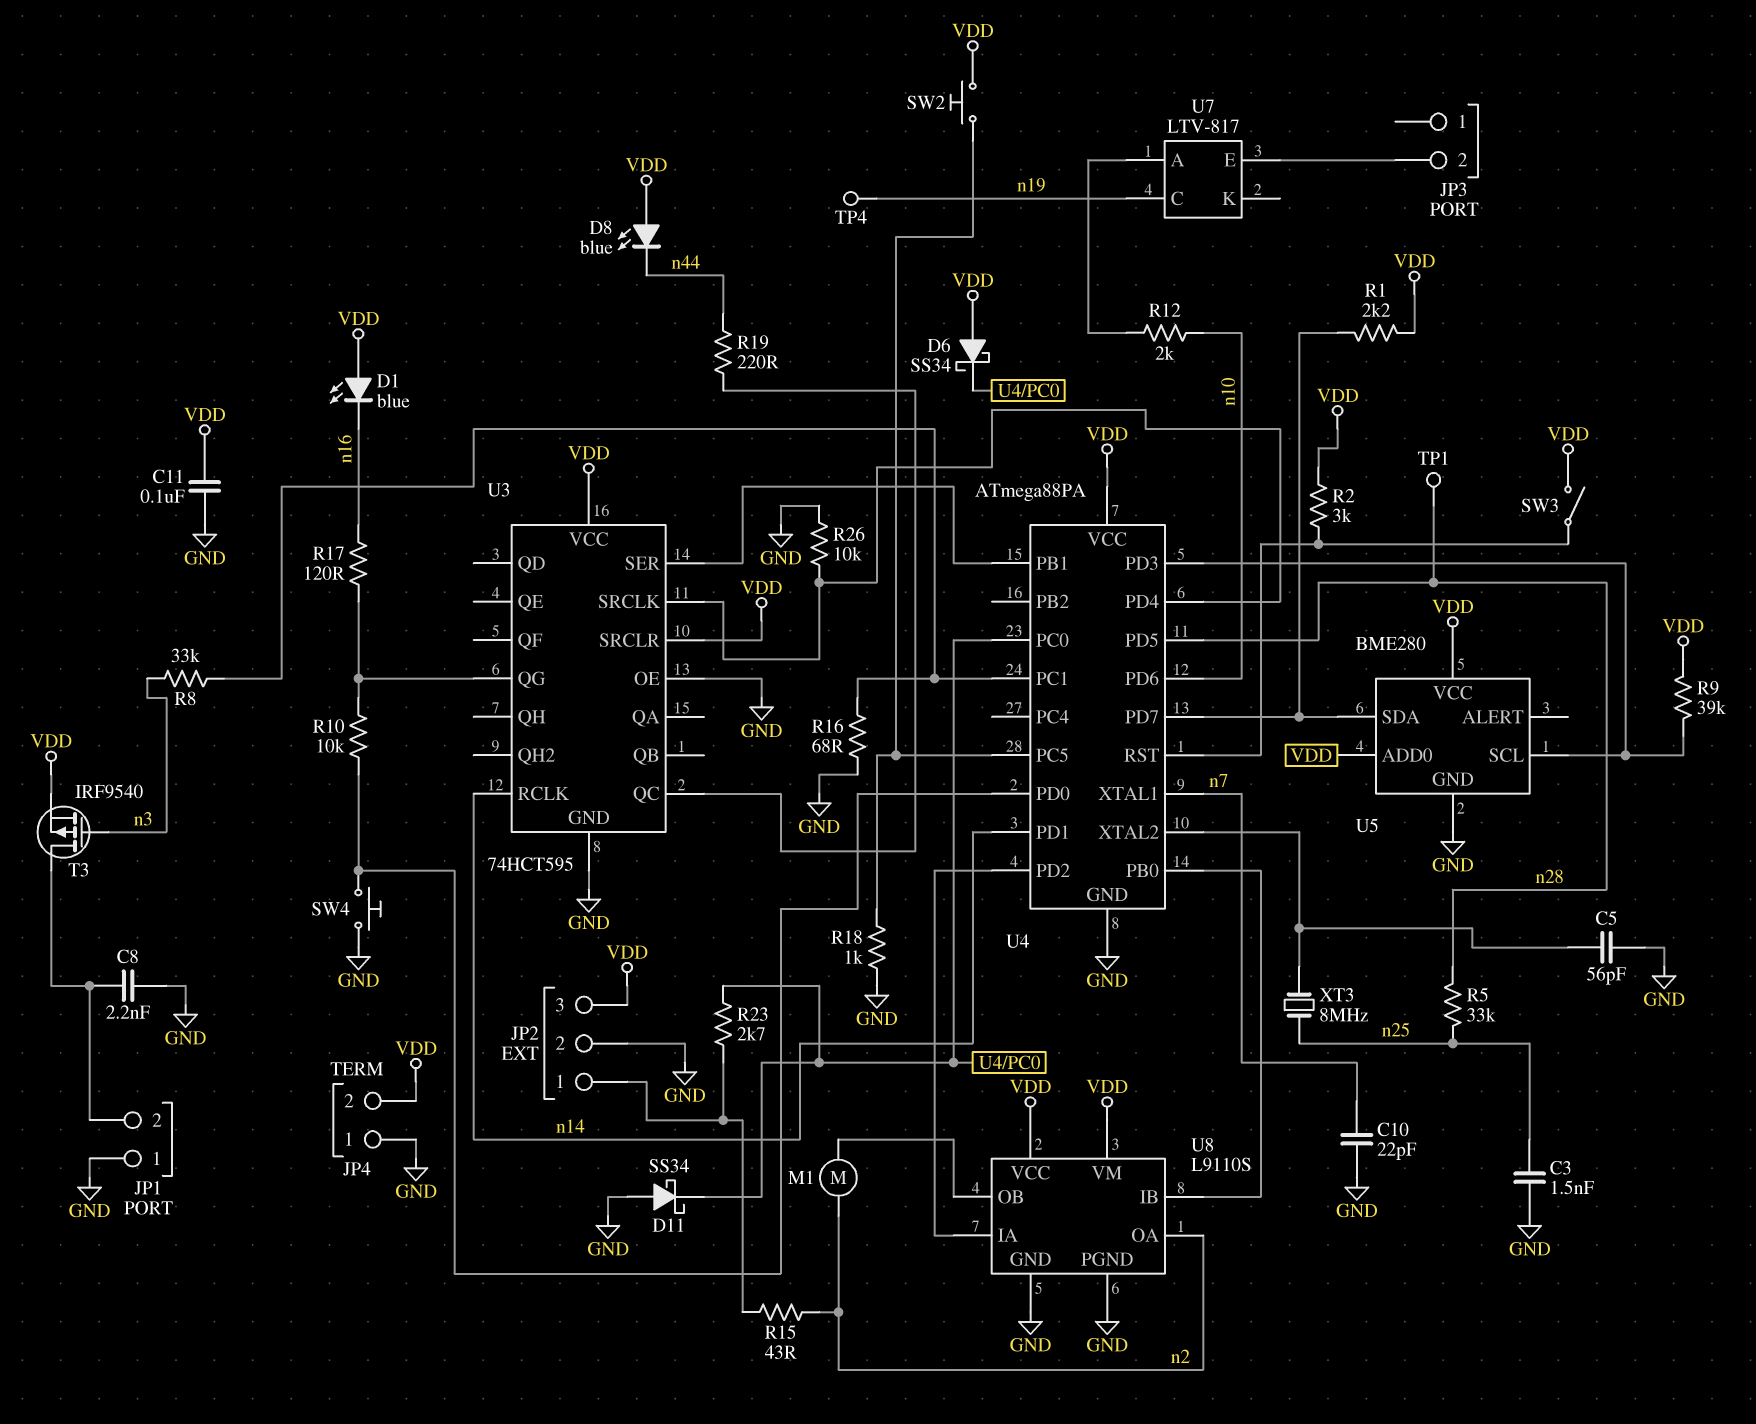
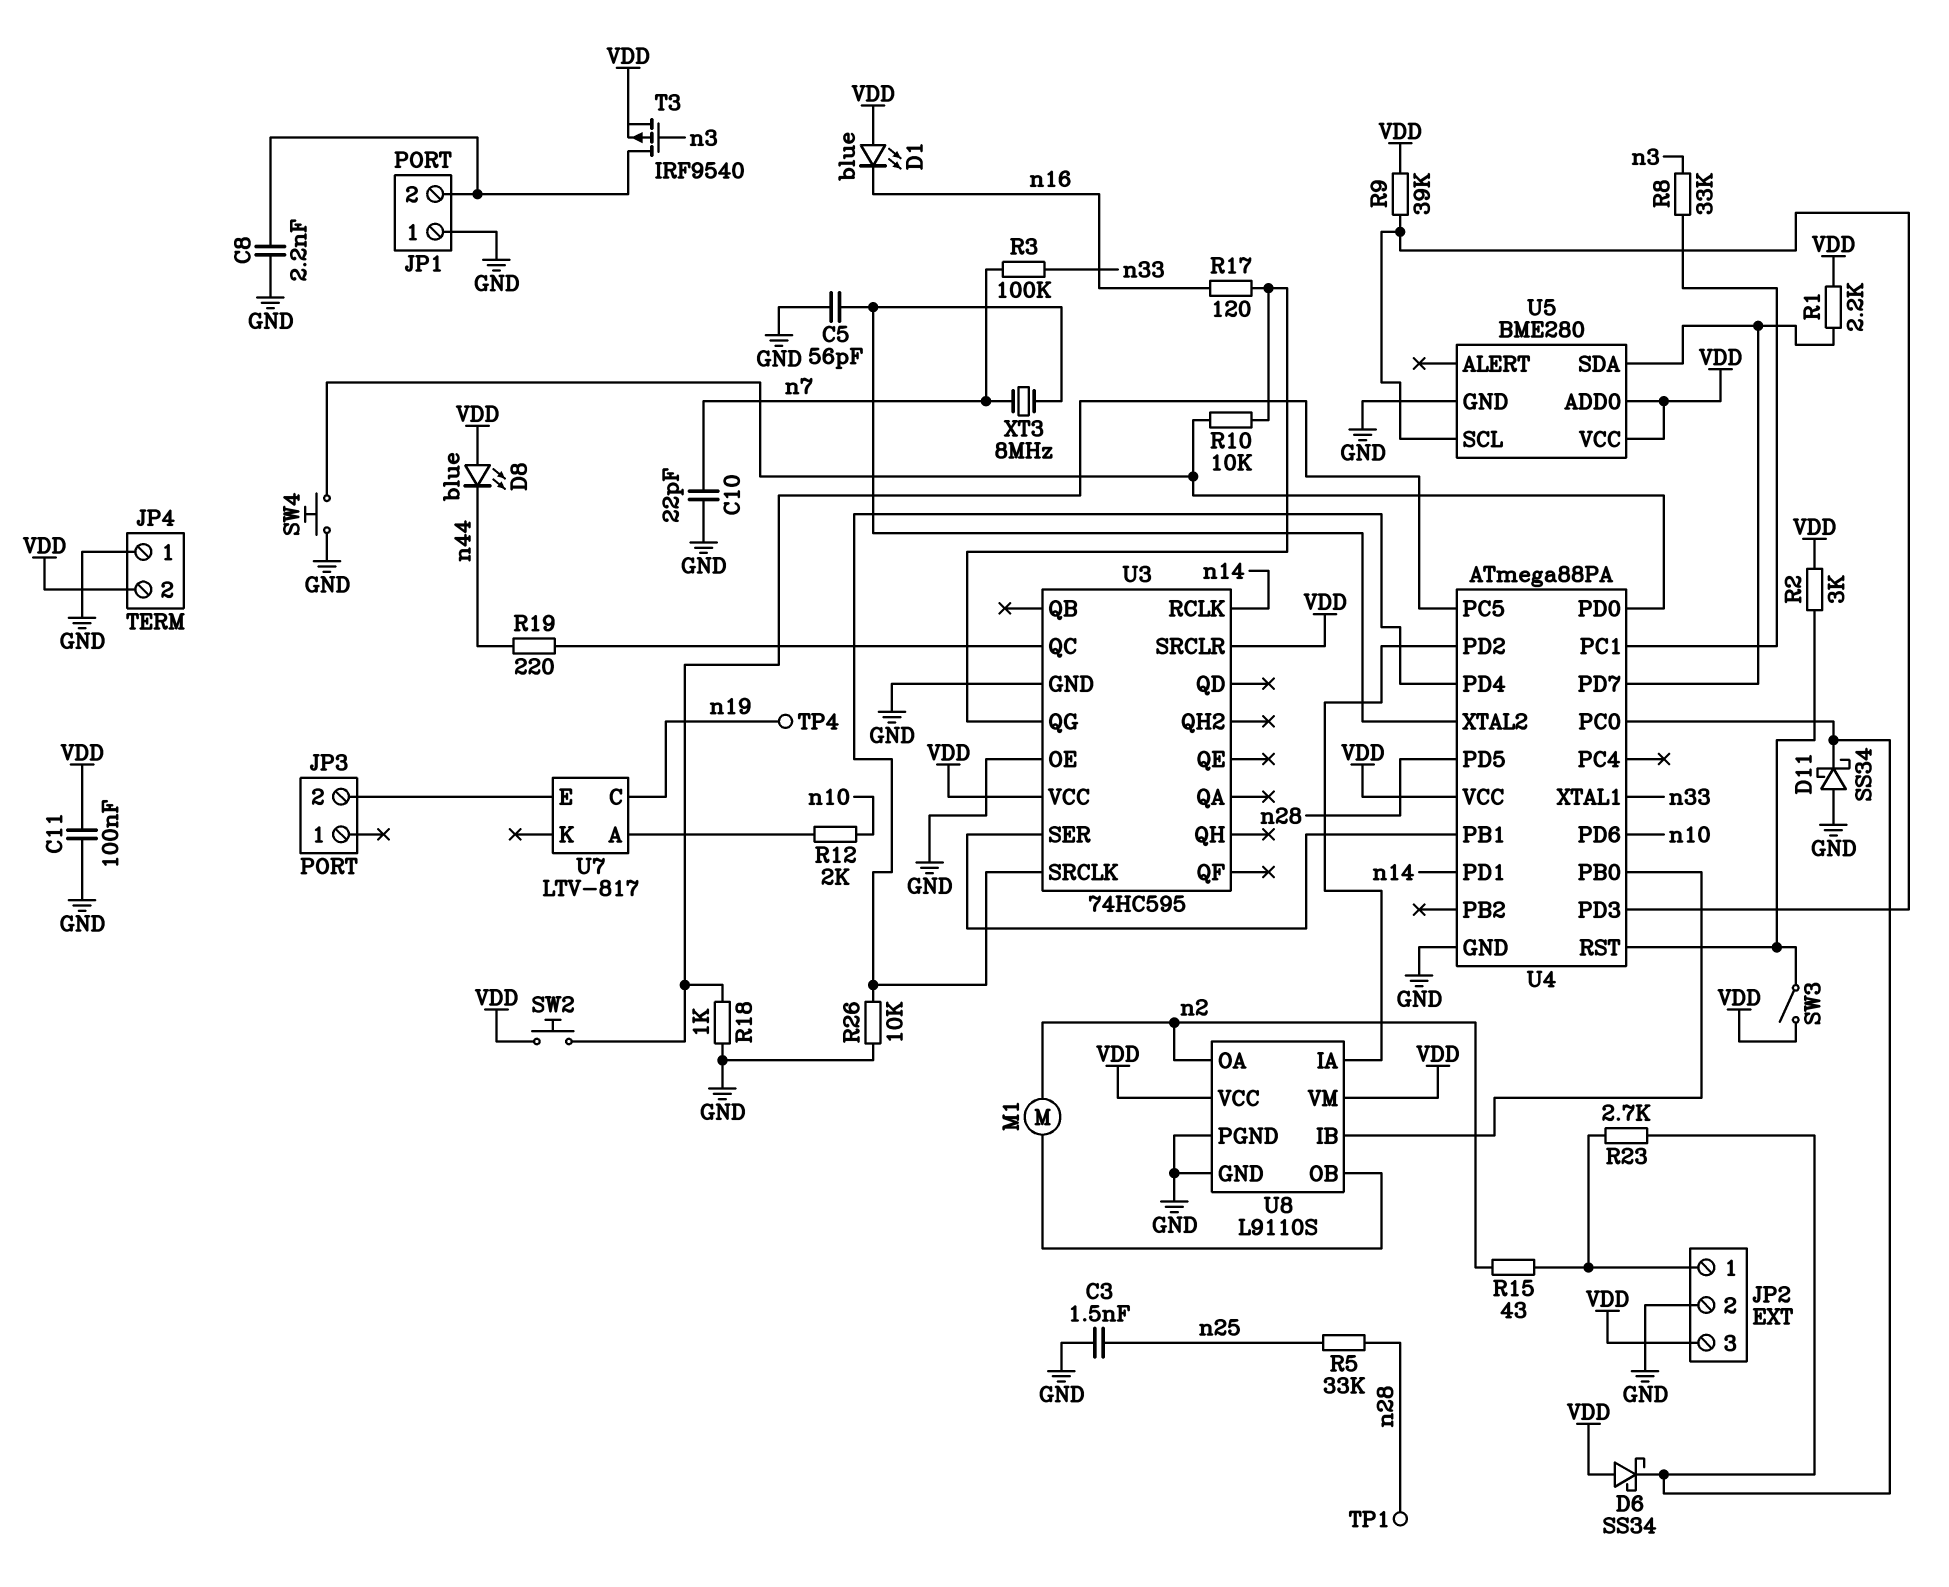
R3: none -> 100k (n7, n33)
R16: 68 (GND, U4/PC1) -> none
U3: 74HCT595 -> 74HC595
U4 pin XTAL1: n7 -> n33
XT3: 8MHz (U4/XTAL2, n25) -> 8MHz (U4/XTAL2, n7)

